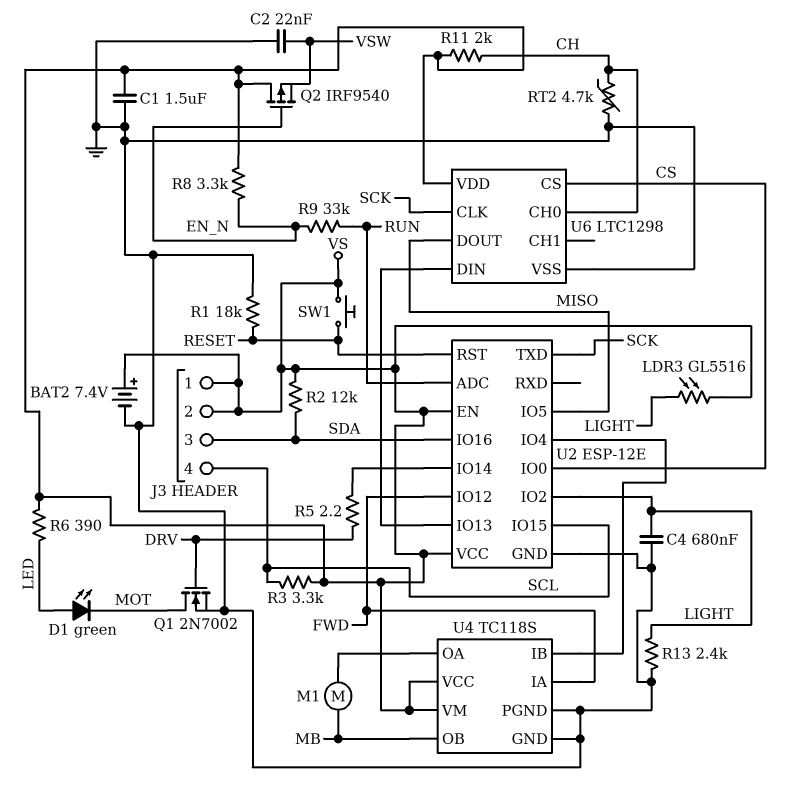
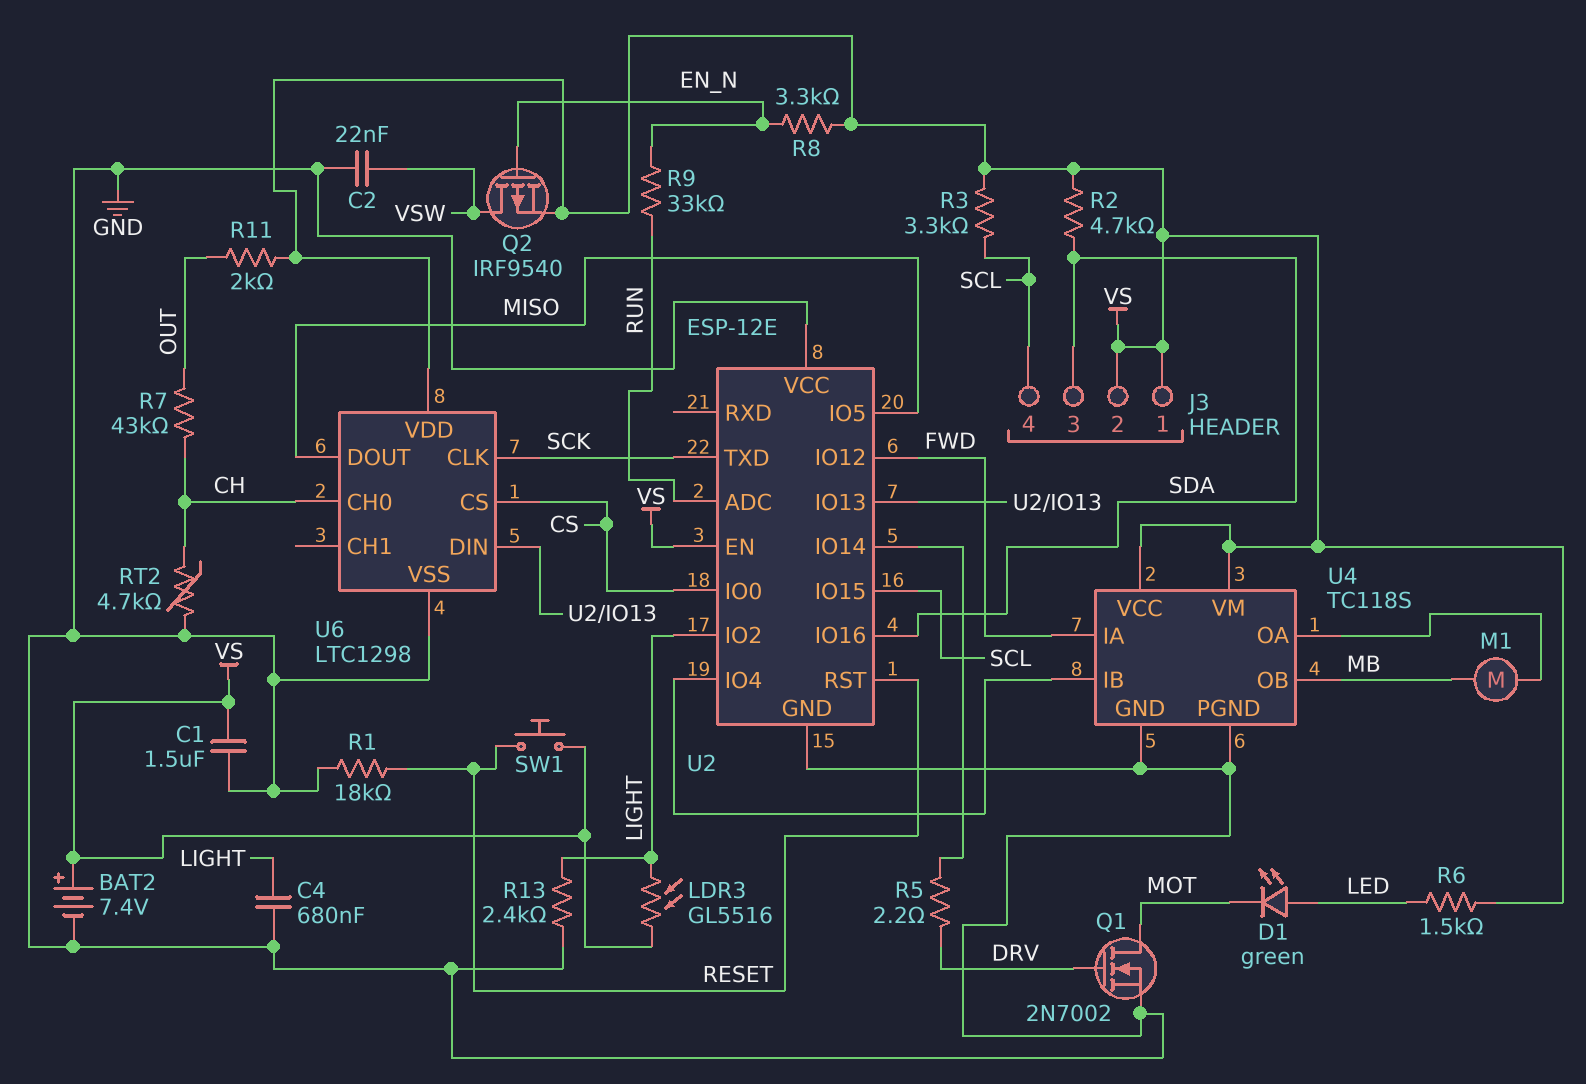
Q2: PMOS IRF9540 (G EN_N, D VS, S VSW) -> PMOS IRF9540 (G EN_N, D VSW, S VS)
R2: 12k (SDA, VS) -> 4.7k (SDA, VS)
R6: 390 (LED, VS) -> 1.5k (LED, VS)
R7: none -> 43k (CH, OUT)
R11: 2k (CH, VS) -> 2k (OUT, VS)
U2 pin VCC: VS -> GND

